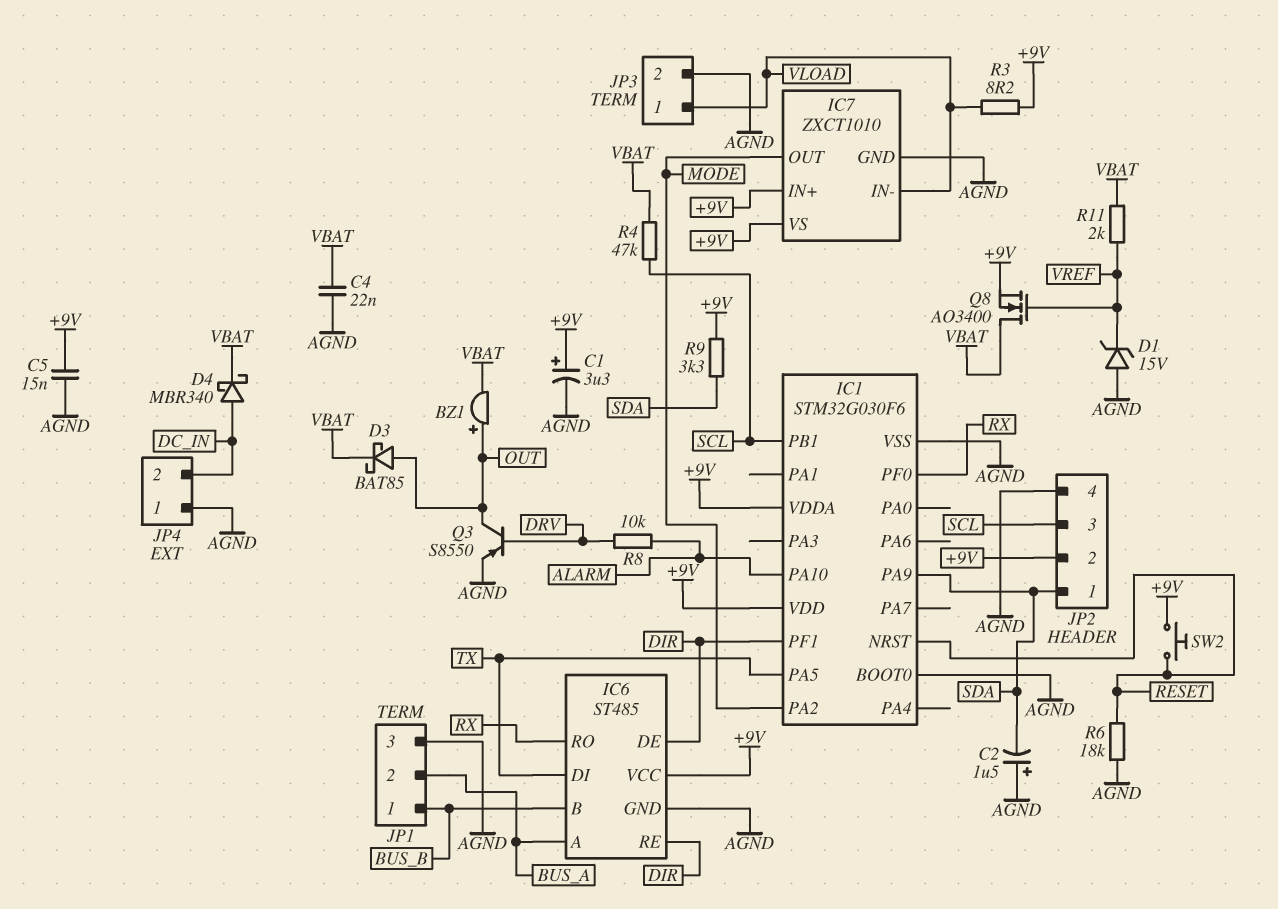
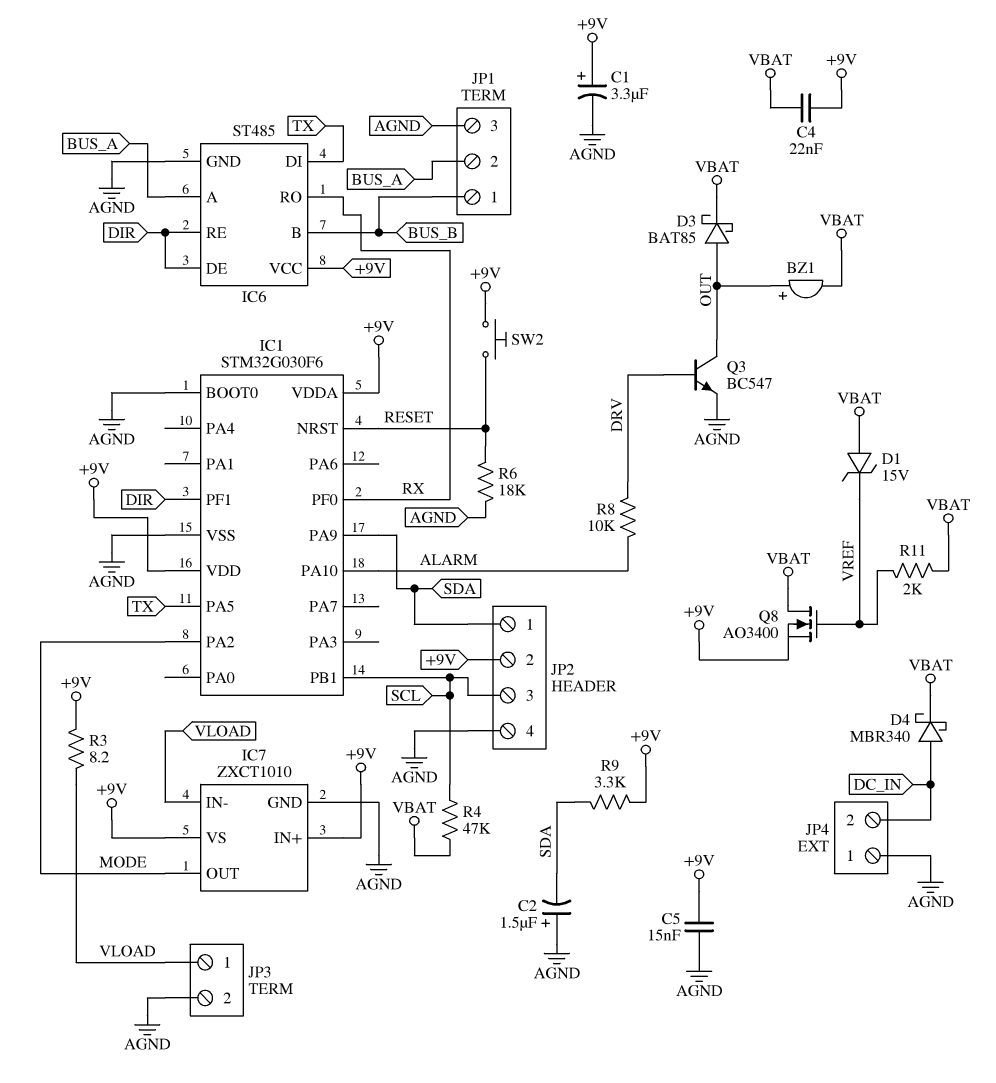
C4: 22nF (AGND, VBAT) -> 22nF (+9V, VBAT)
D1: zener 15V (A AGND, K VREF) -> zener 15V (A VBAT, K VREF)
Q3: PNP S8550 (B DRV, C OUT, E AGND) -> NPN BC547 (B DRV, C OUT, E AGND)

